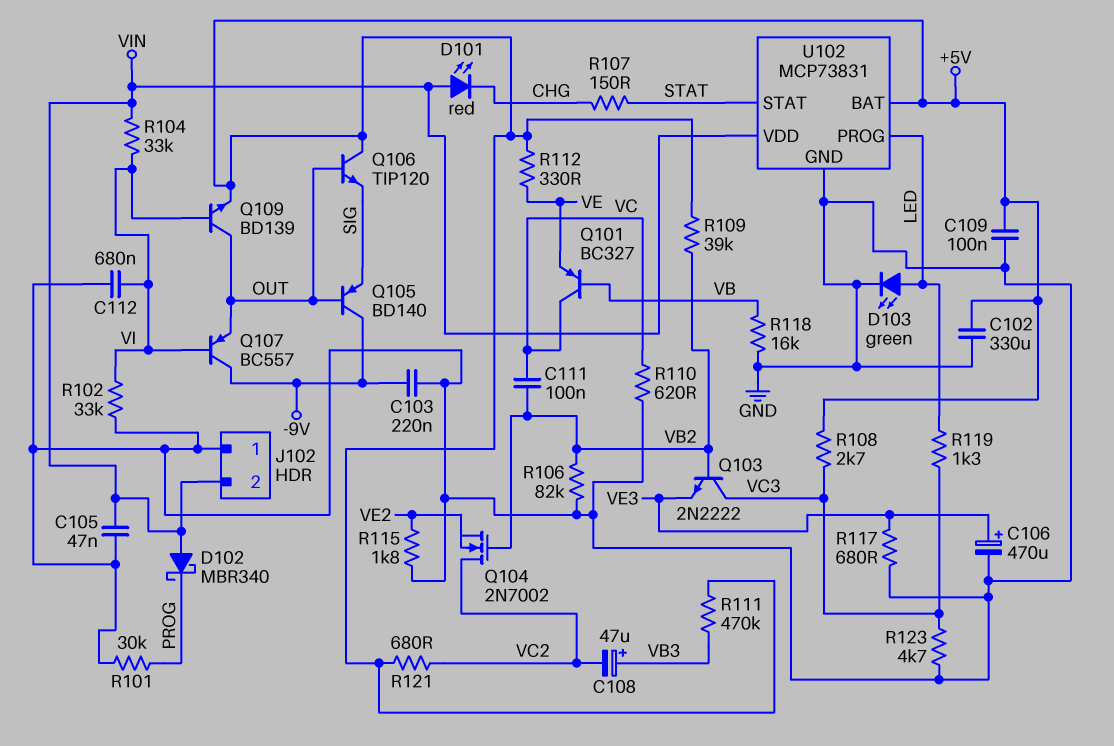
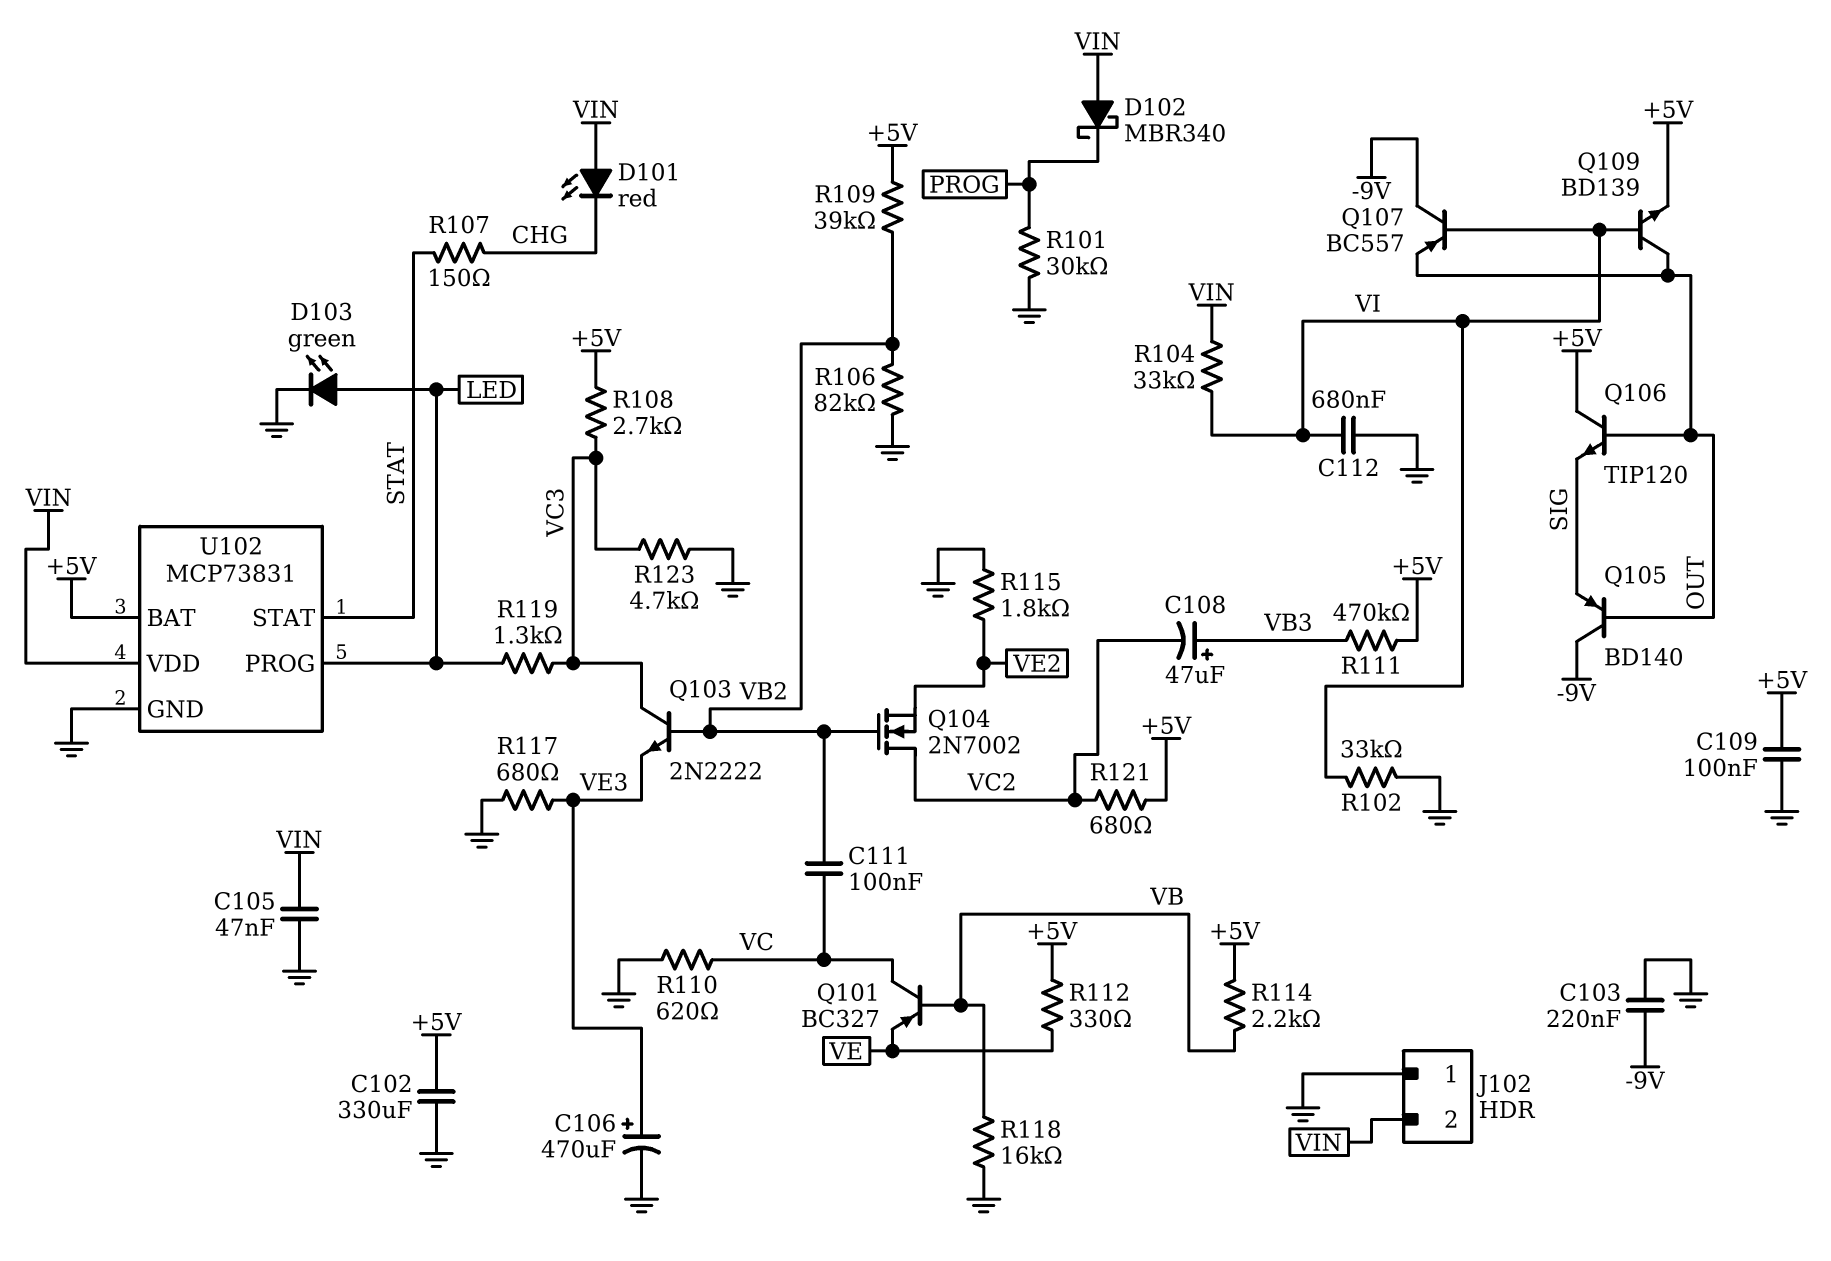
R114: none -> 2.2k (+5V, VB)

